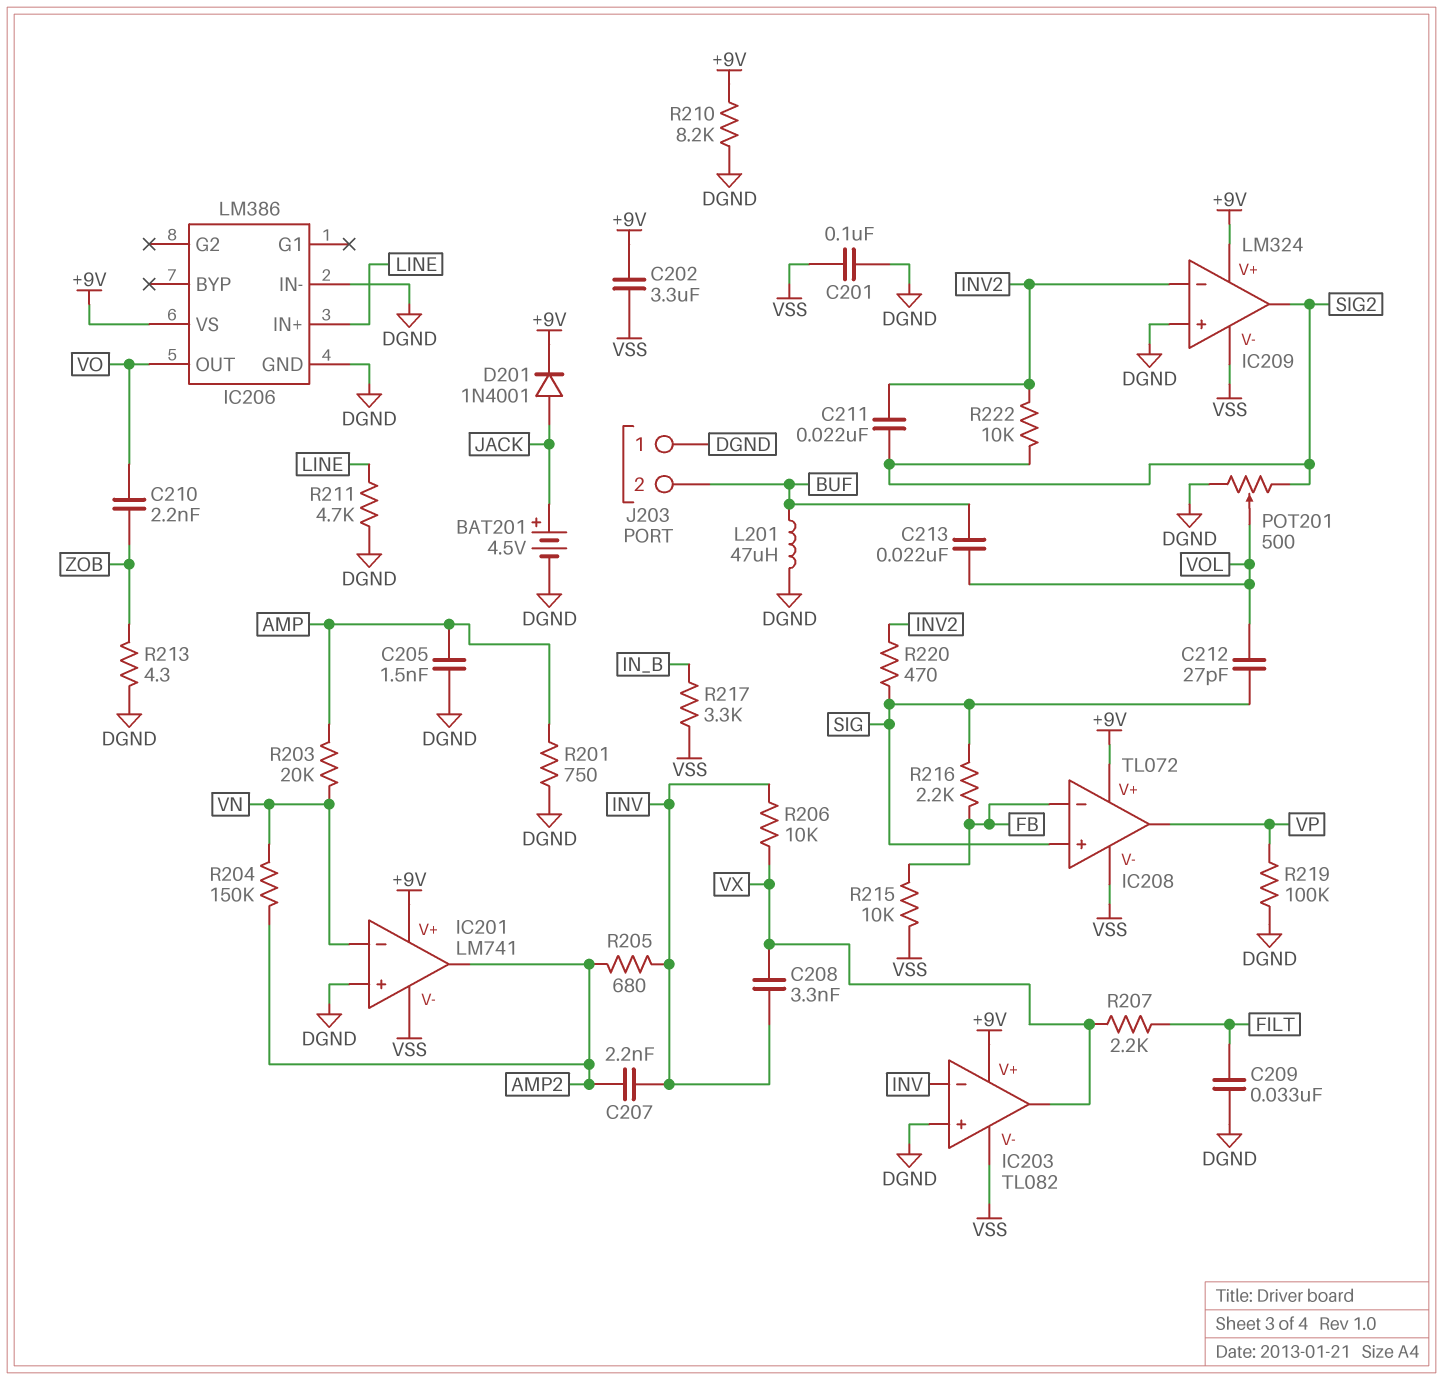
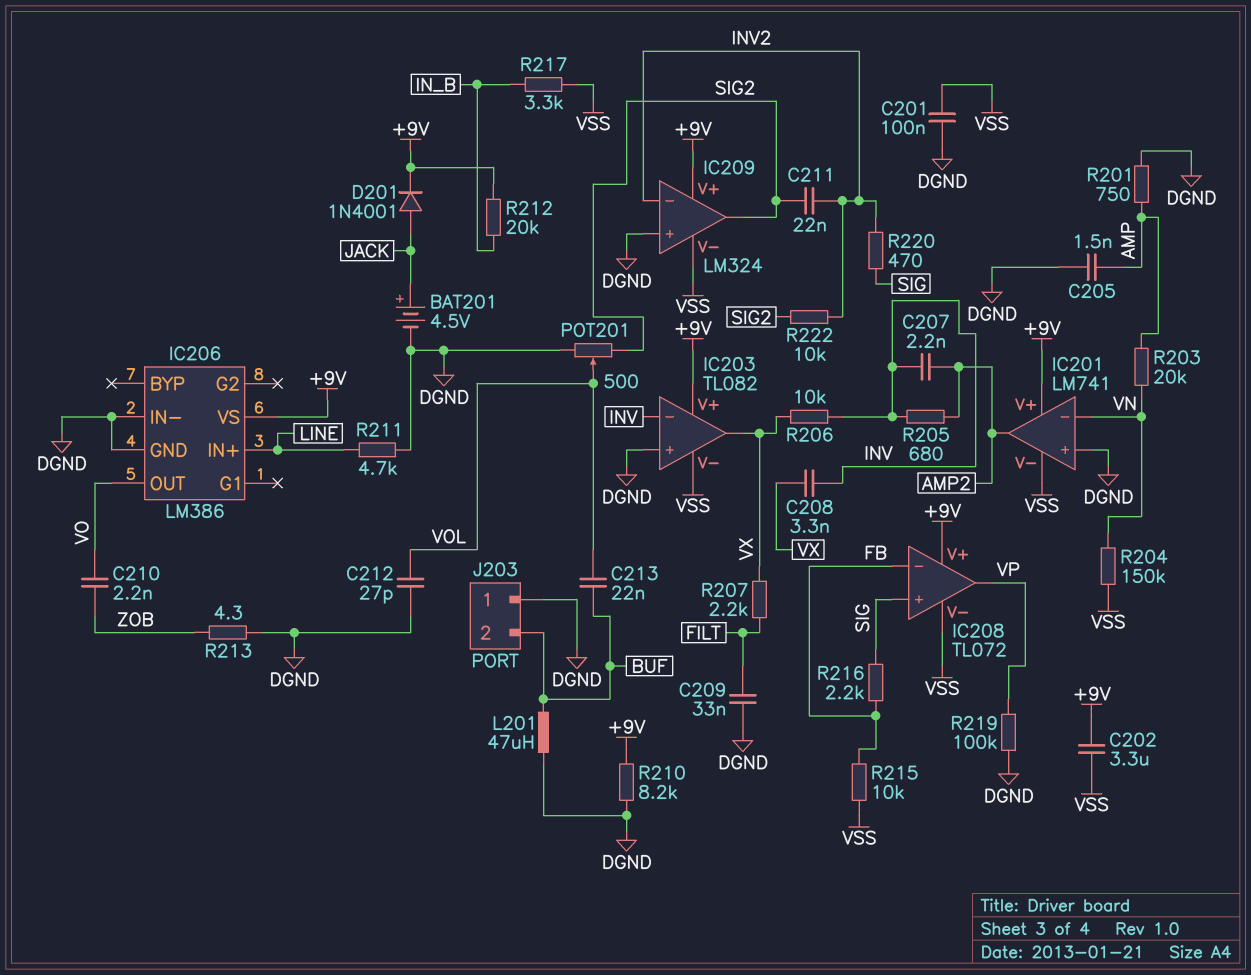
C212: 27pF (SIG, VOL) -> 27pF (DGND, VOL)
R204: 150k (AMP2, VN) -> 150k (VN, VSS)
R212: none -> 20k (+9V, IN_B)

